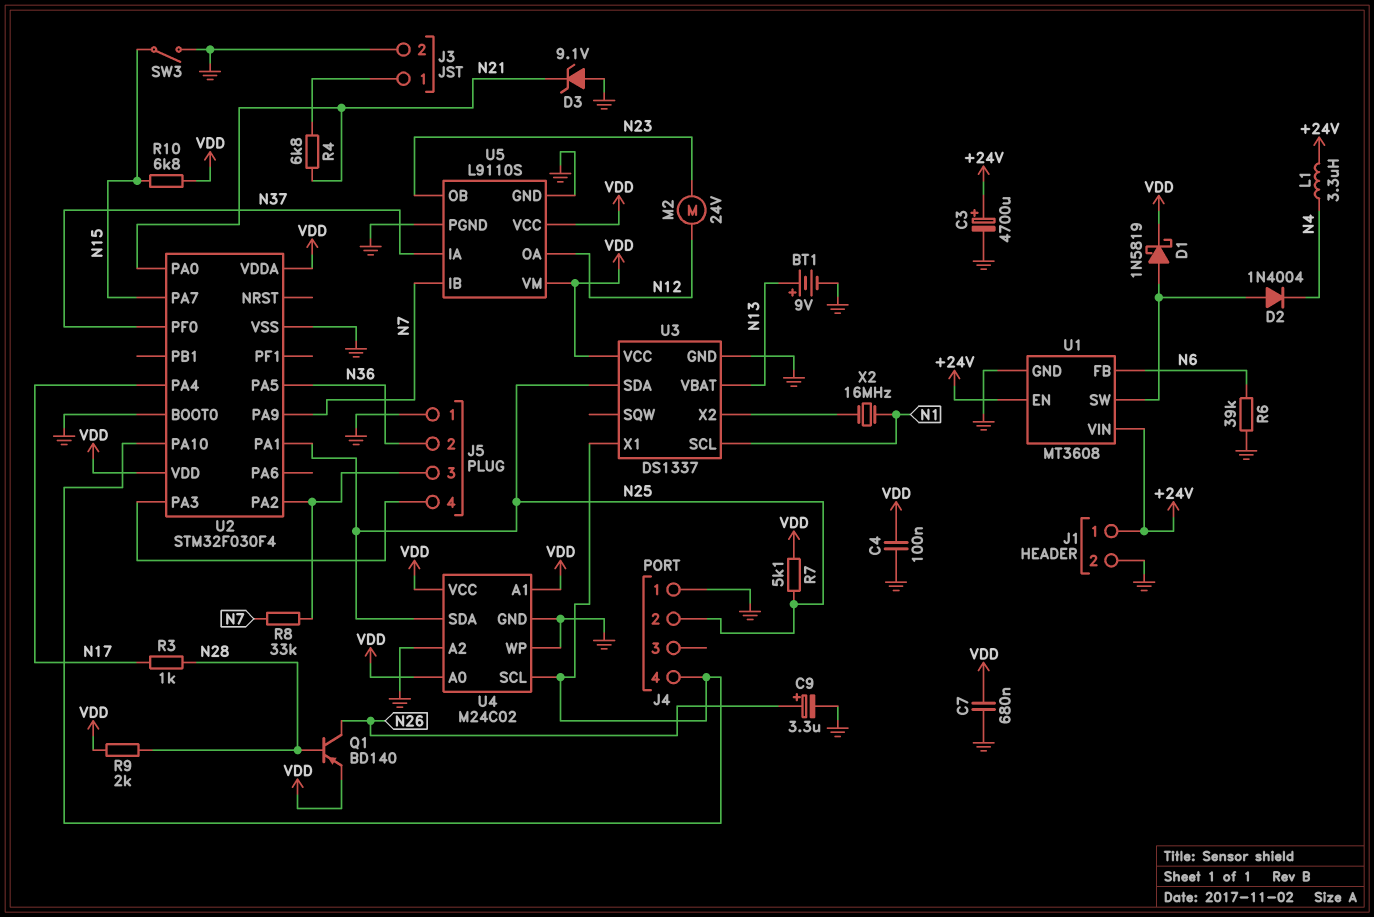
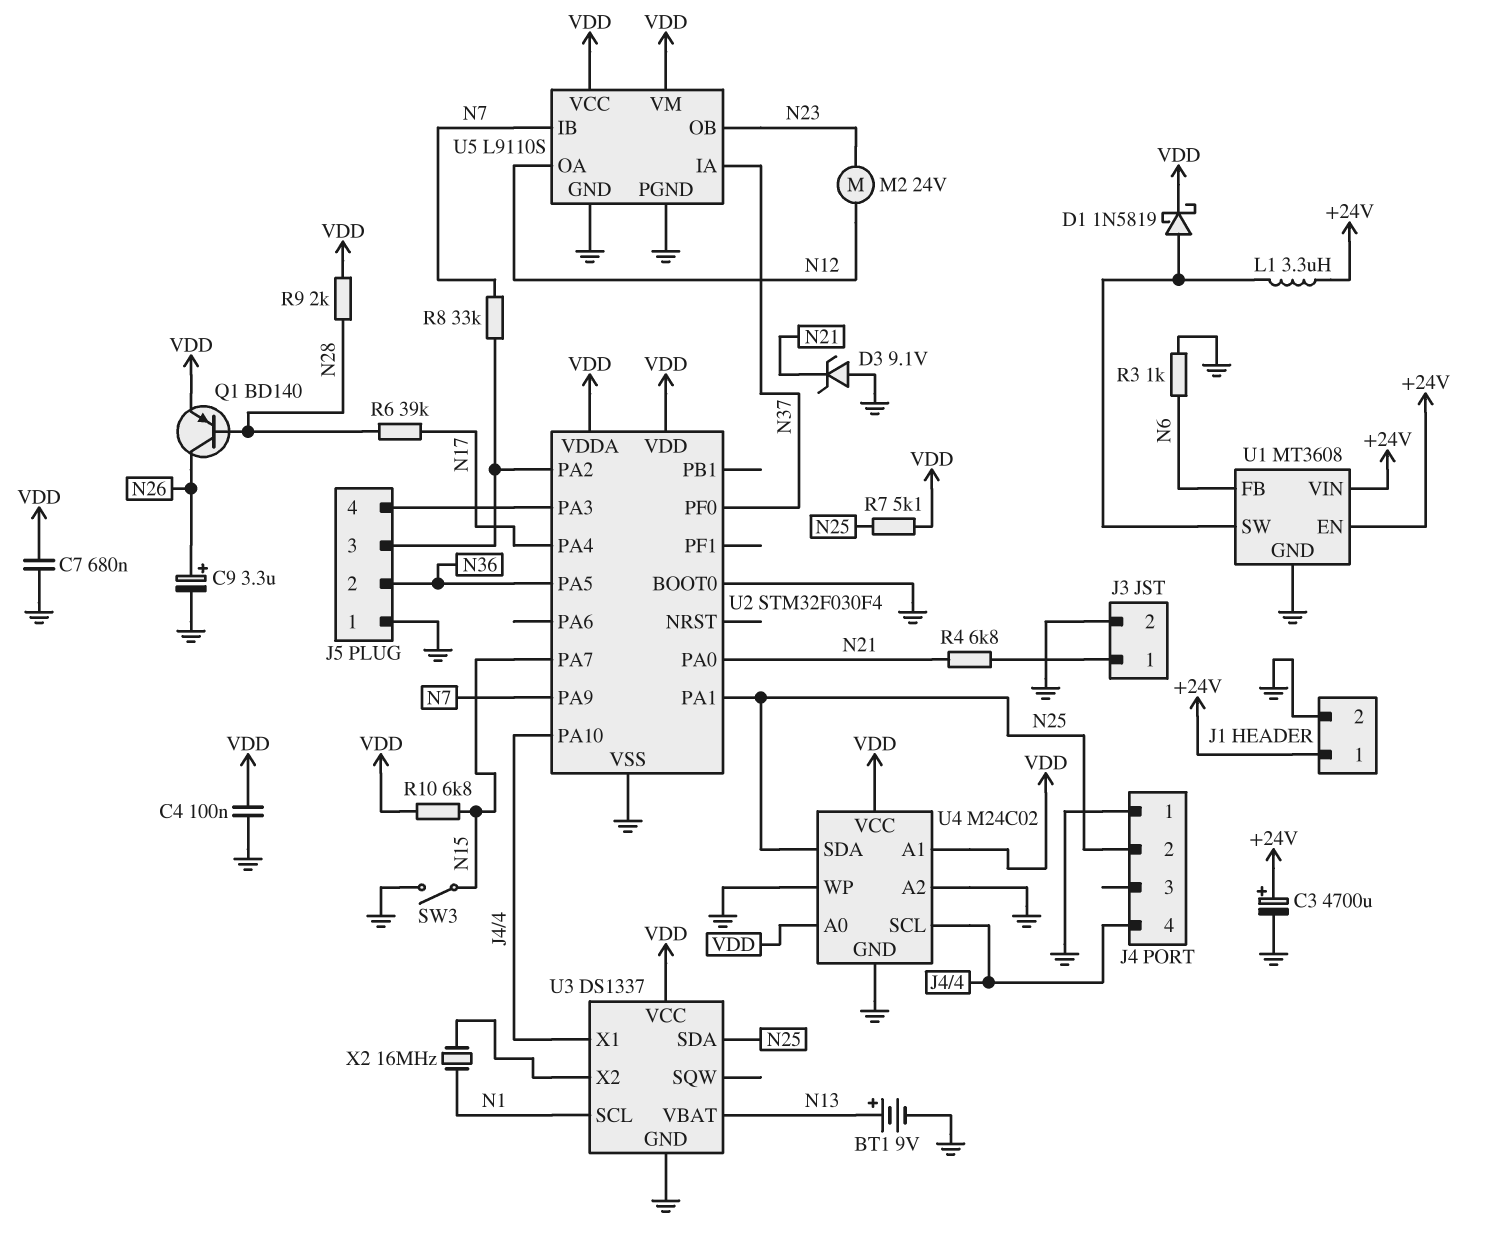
D2: diode 1N4004 (A U1/SW, K N4) -> none
L1: 3.3uH (+24V, N4) -> 3.3uH (+24V, U1/SW)
R3: 1k (N17, N28) -> 1k (GND, N6)
R6: 39k (GND, N6) -> 39k (N17, N28)

